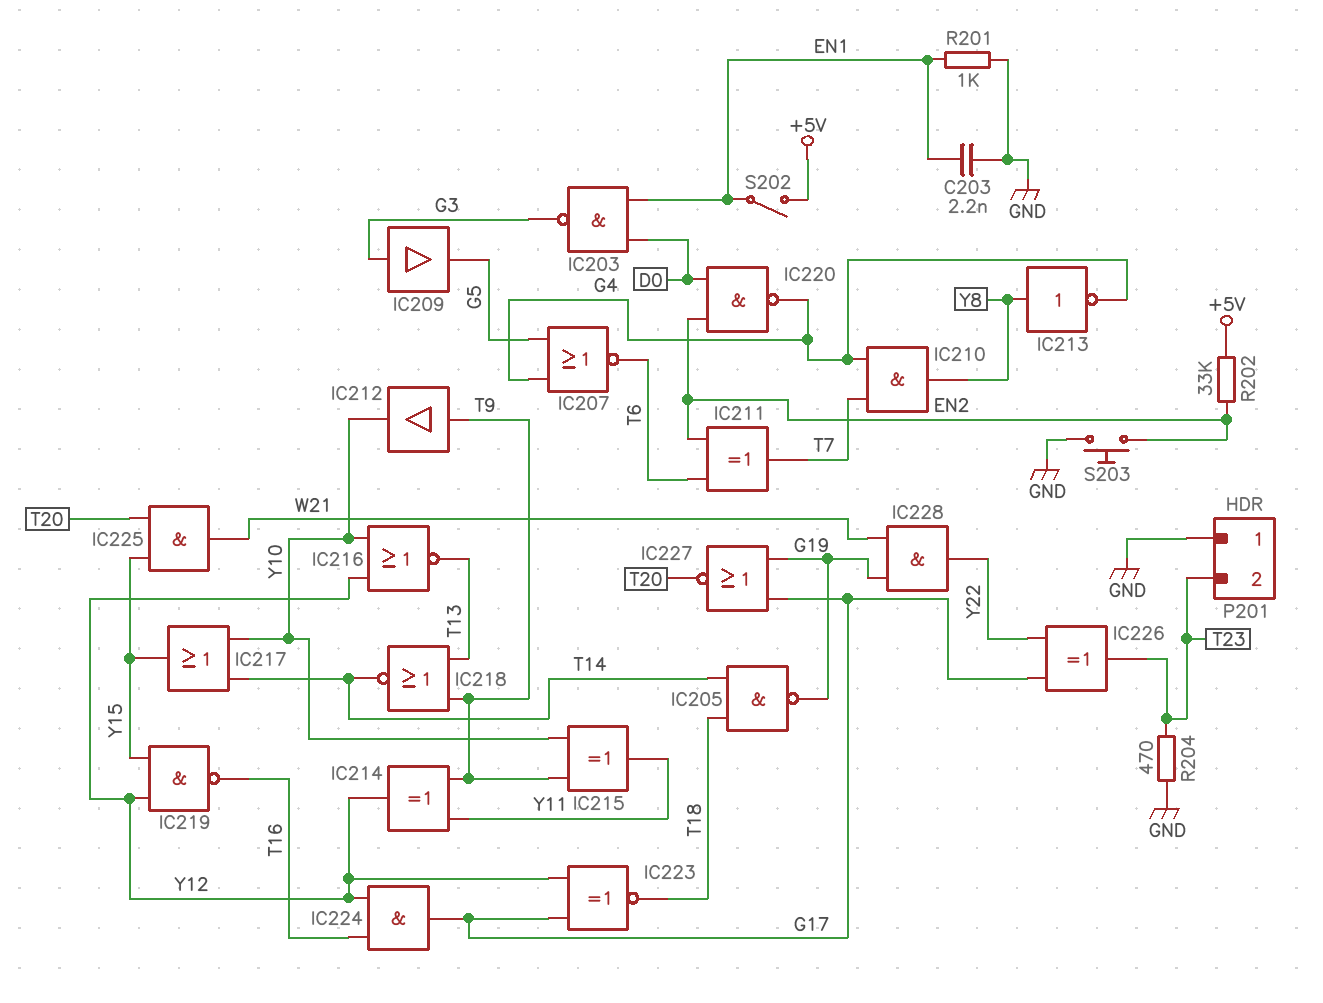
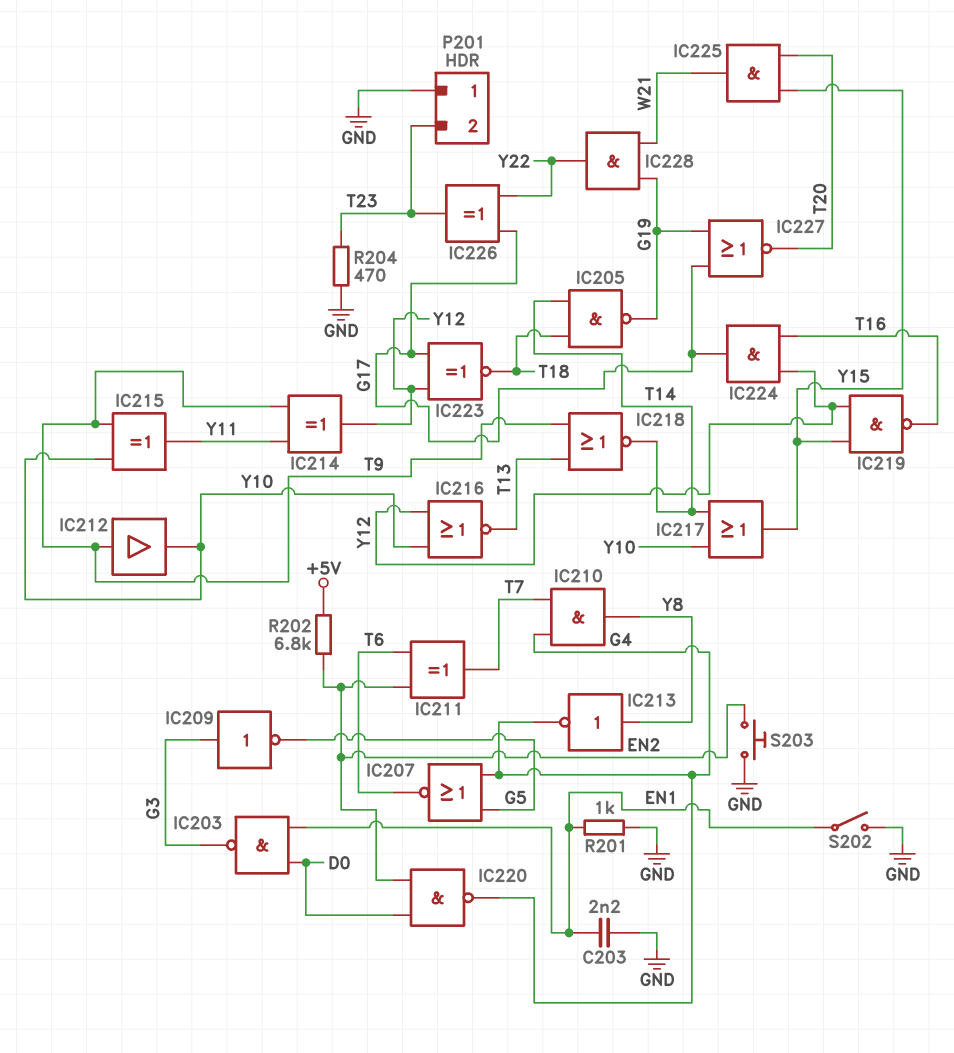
IC209: buffer (in G3, out G5) -> NOT (in G3, out G5)
R202: 33k (+5V, EN2) -> 6.8k (+5V, EN2)
S202: switch (+5V, EN1) -> switch (EN1, GND)

